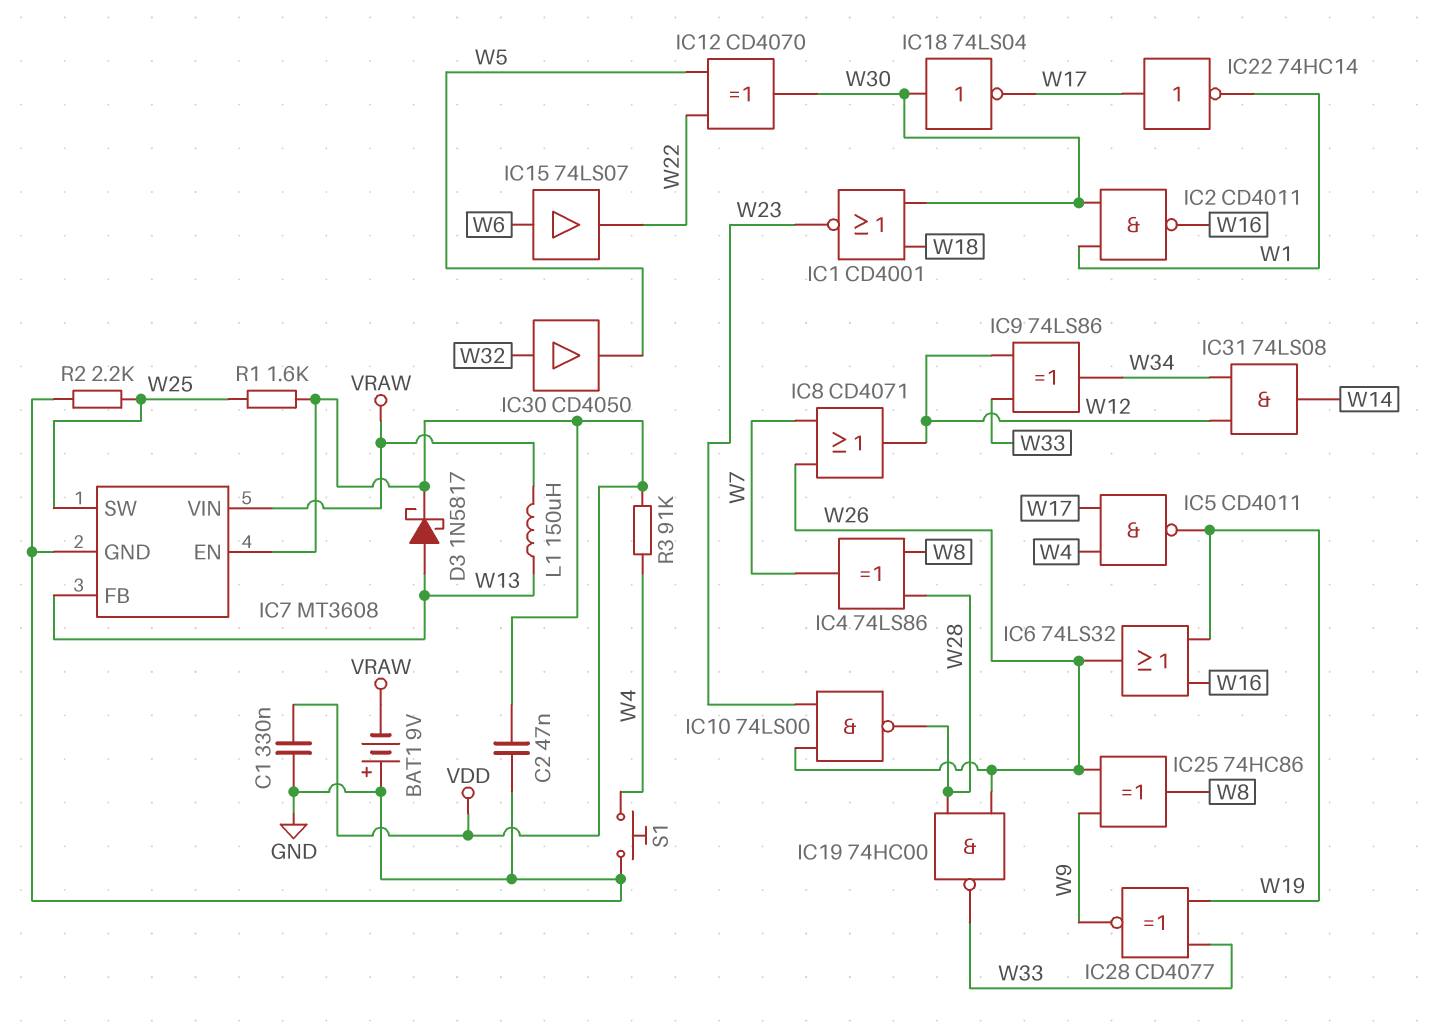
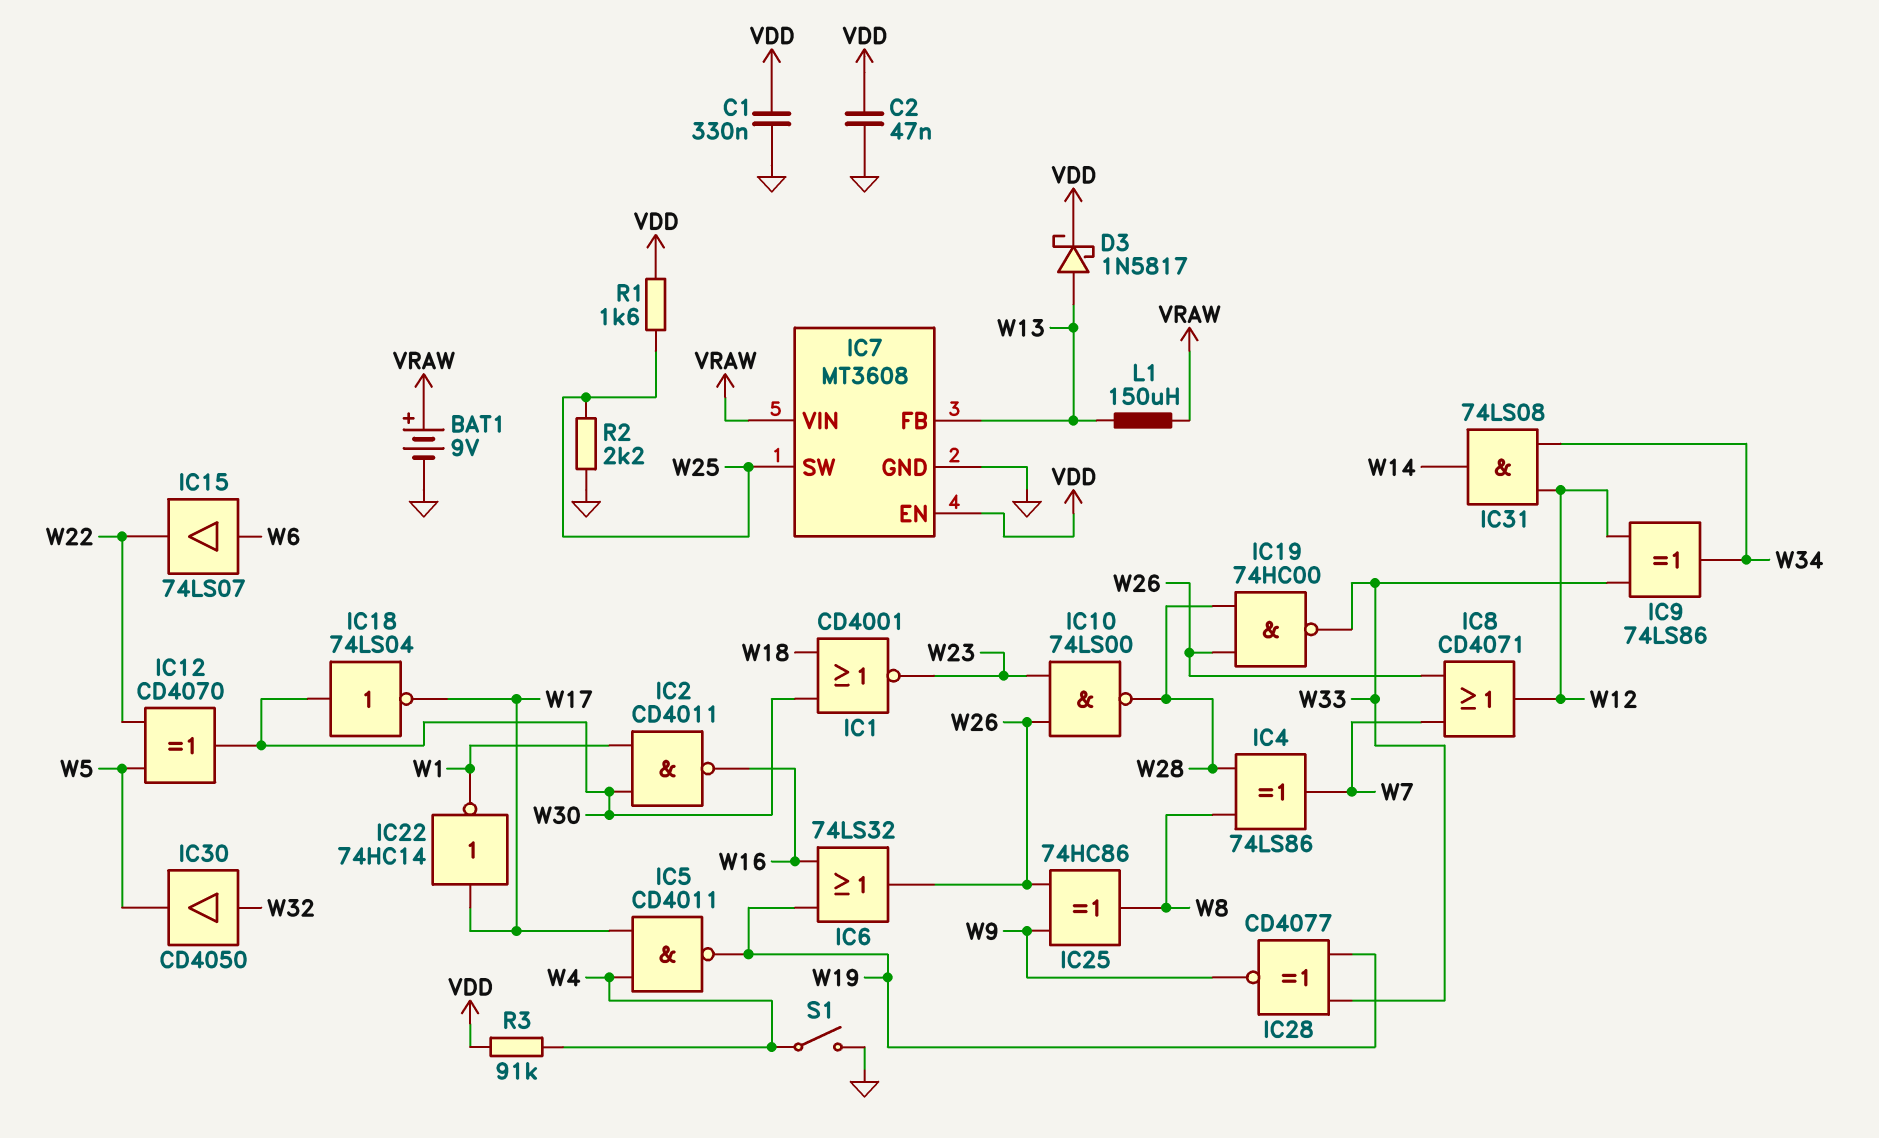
BAT1: 9V (plus GND, minus VRAW) -> 9V (plus VRAW, minus GND)
S1: button (GND, W4) -> switch (GND, W4)

